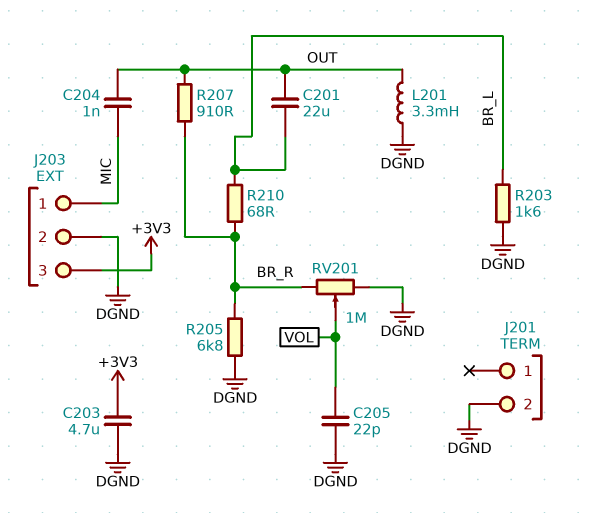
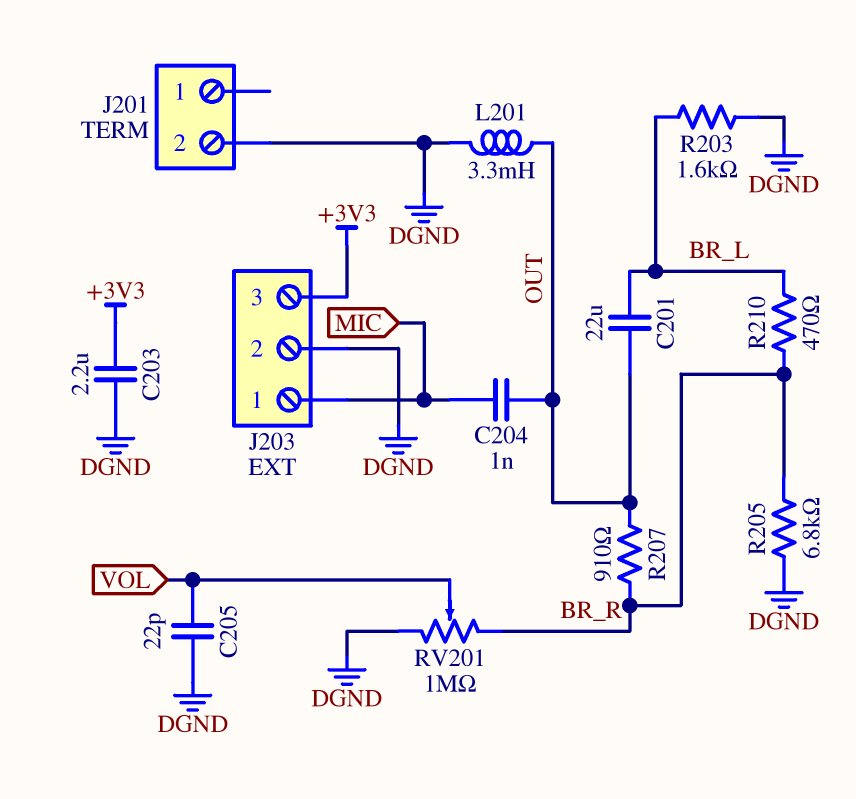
C203: 4.7uF (+3V3, DGND) -> 2.2uF (+3V3, DGND)
R210: 68 (BR_L, BR_R) -> 470 (BR_L, BR_R)

